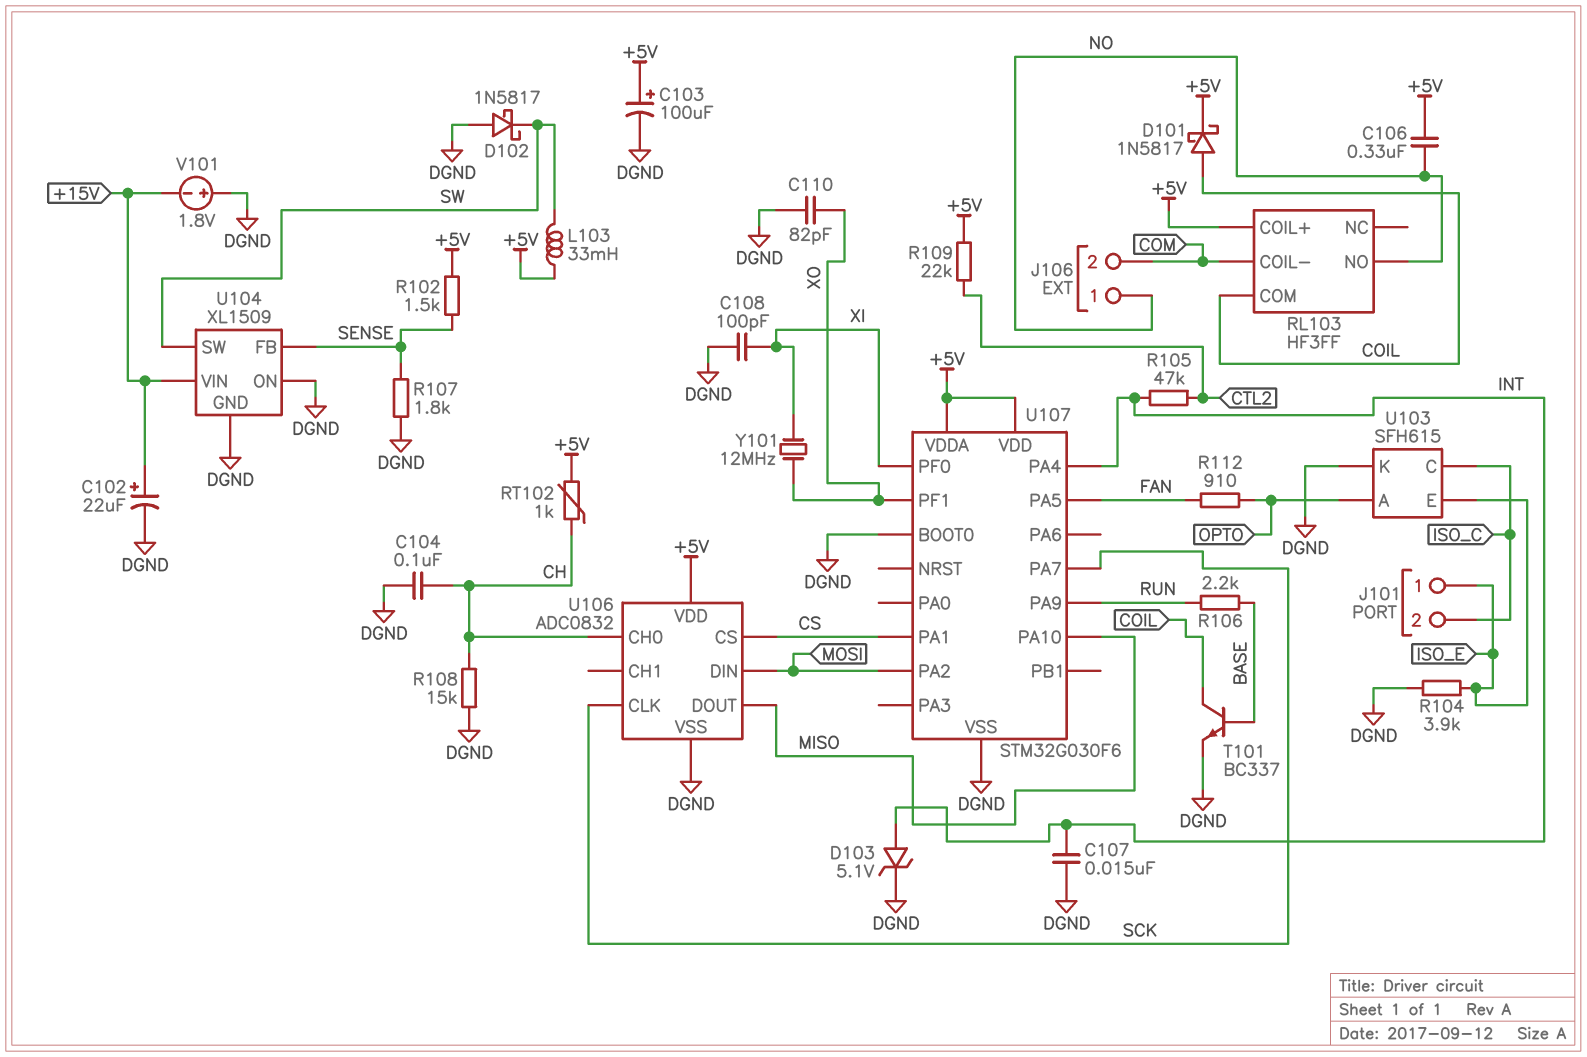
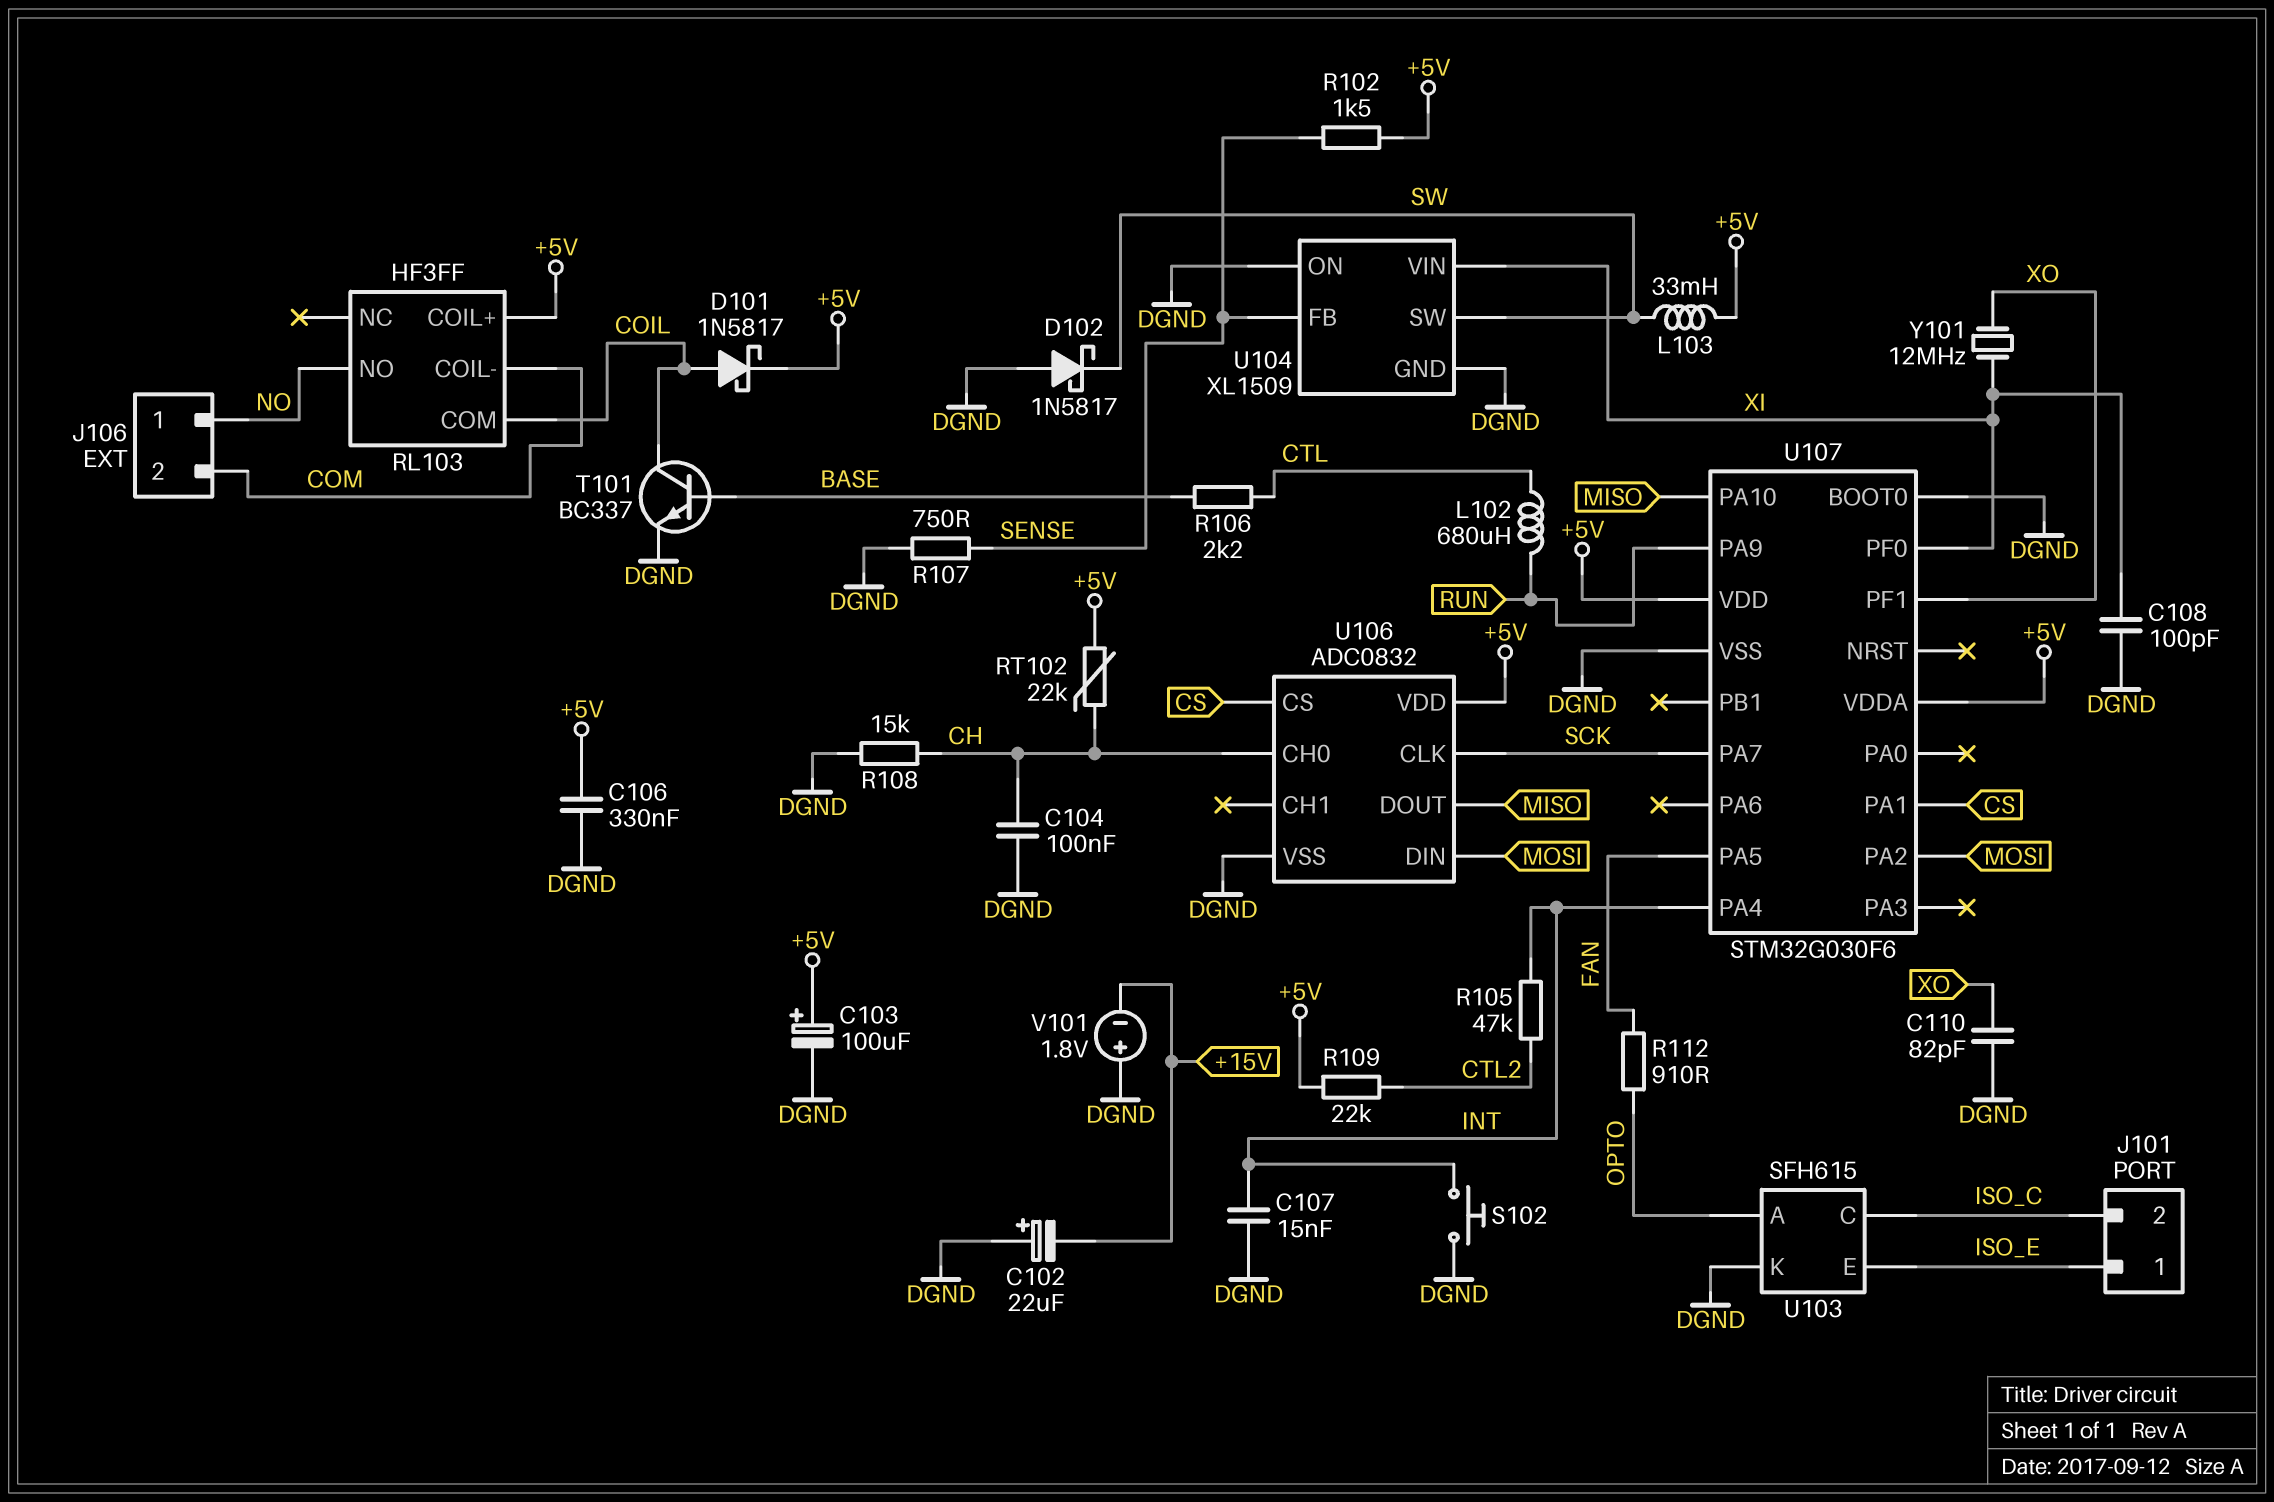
C102: 22uF (plus +15V, minus DGND) -> 22uF (plus DGND, minus +15V)
C106: 330nF (+5V, NO) -> 330nF (+5V, DGND)
D103: zener 5.1V (A INT, K DGND) -> none
L102: none -> 680uH (CTL, RUN)
R104: 3.9k (DGND, ISO_E) -> none
R106: 2.2k (BASE, RUN) -> 2.2k (BASE, CTL)
R107: 1.8k (DGND, SENSE) -> 750 (DGND, SENSE)
RT102: 1k (+5V, CH) -> 22k (+5V, CH)
S102: none -> button (DGND, INT)
U104 pin VIN: +15V -> XI

